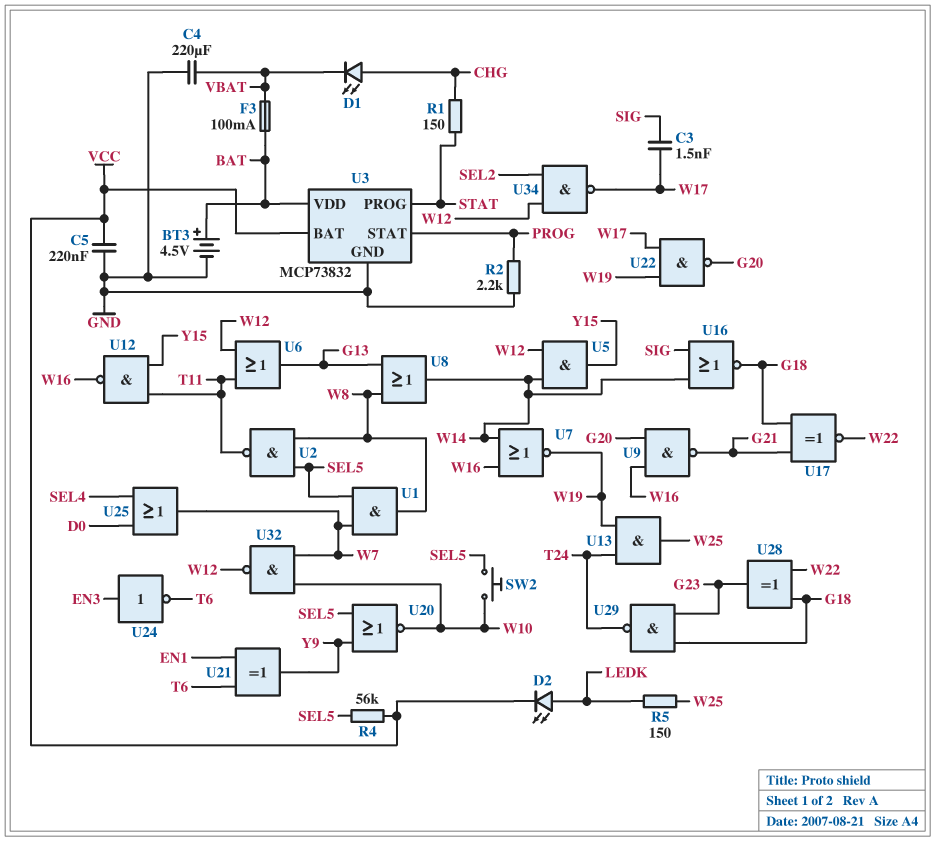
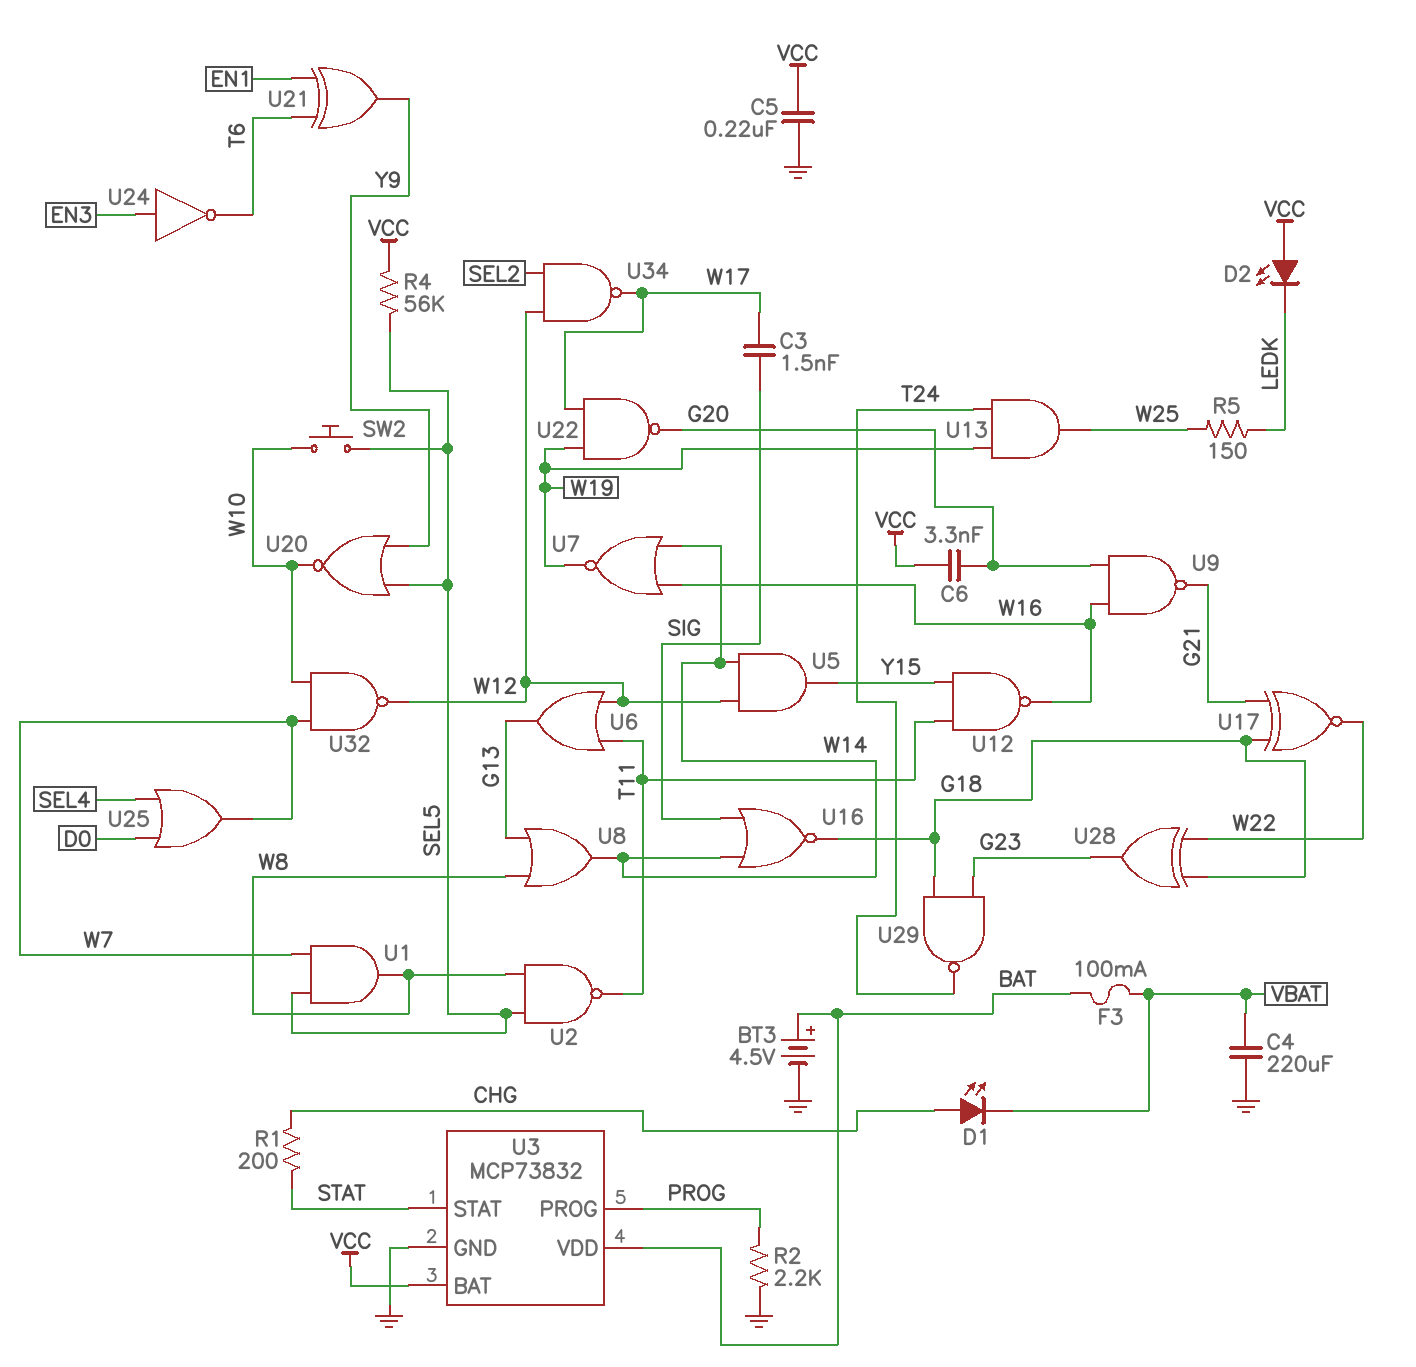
C6: none -> 3.3nF (G20, VCC)
D2: LED (A LEDK, K VCC) -> LED (A VCC, K LEDK)
R1: 150 (CHG, STAT) -> 200 (CHG, STAT)
U3 pin PROG: STAT -> PROG
U3 pin STAT: PROG -> STAT

